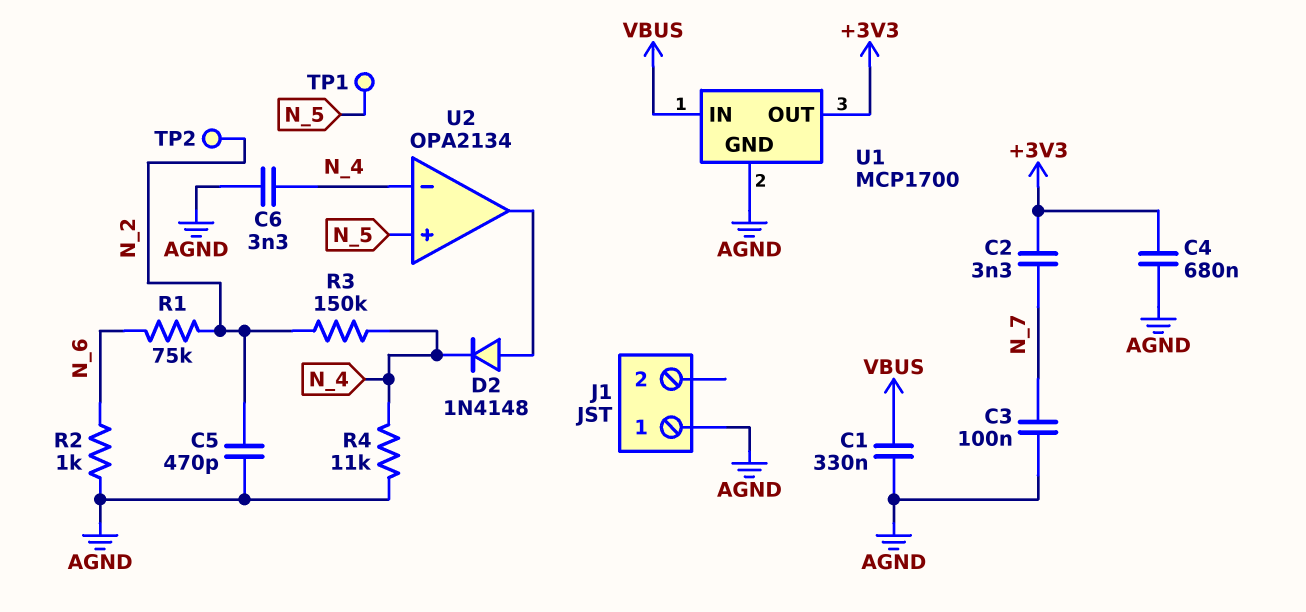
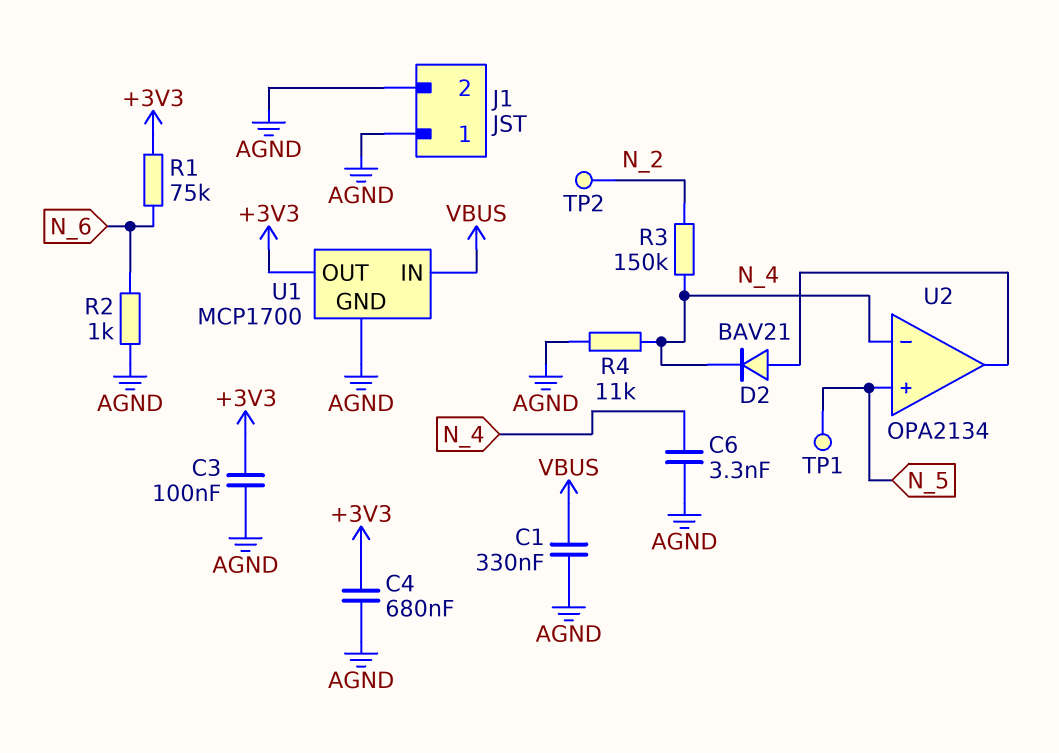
C2: 3.3nF (+3V3, N_7) -> none
C3: 100nF (AGND, N_7) -> 100nF (+3V3, AGND)
C5: 470pF (AGND, N_2) -> none
D2: diode 1N4148 (A U2/out, K N_4) -> diode BAV21 (A U2/out, K N_4)
J1 pin 2: none -> AGND
R1: 75k (N_2, N_6) -> 75k (+3V3, N_6)

